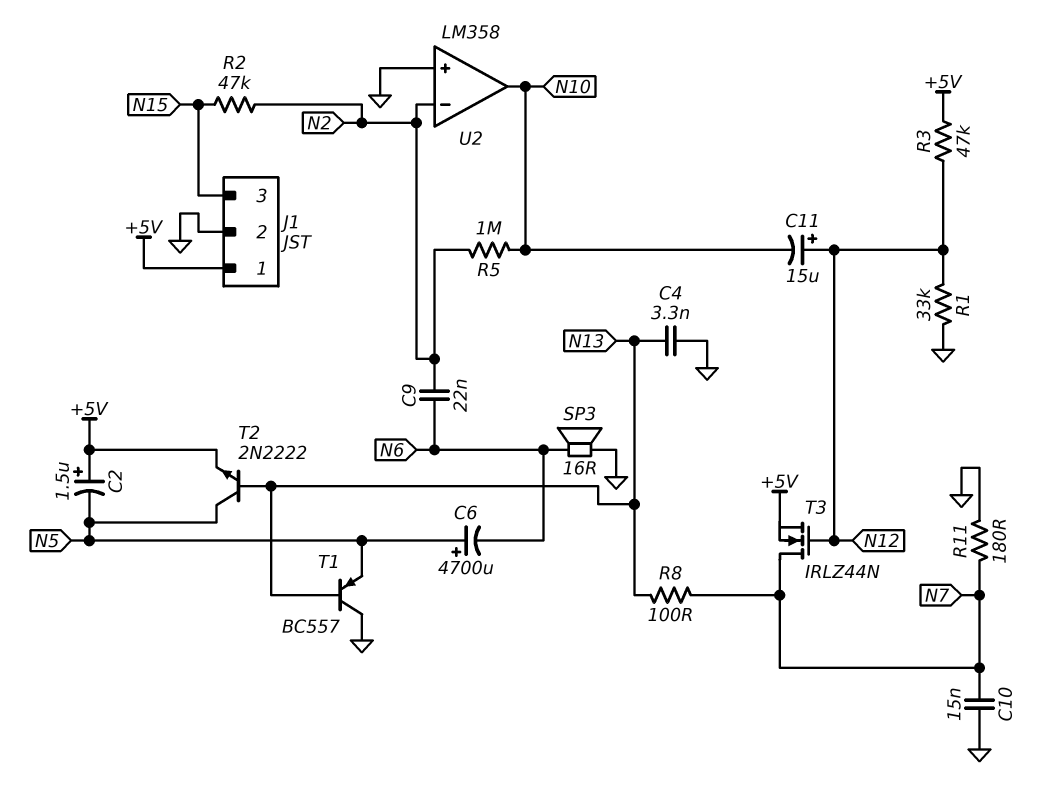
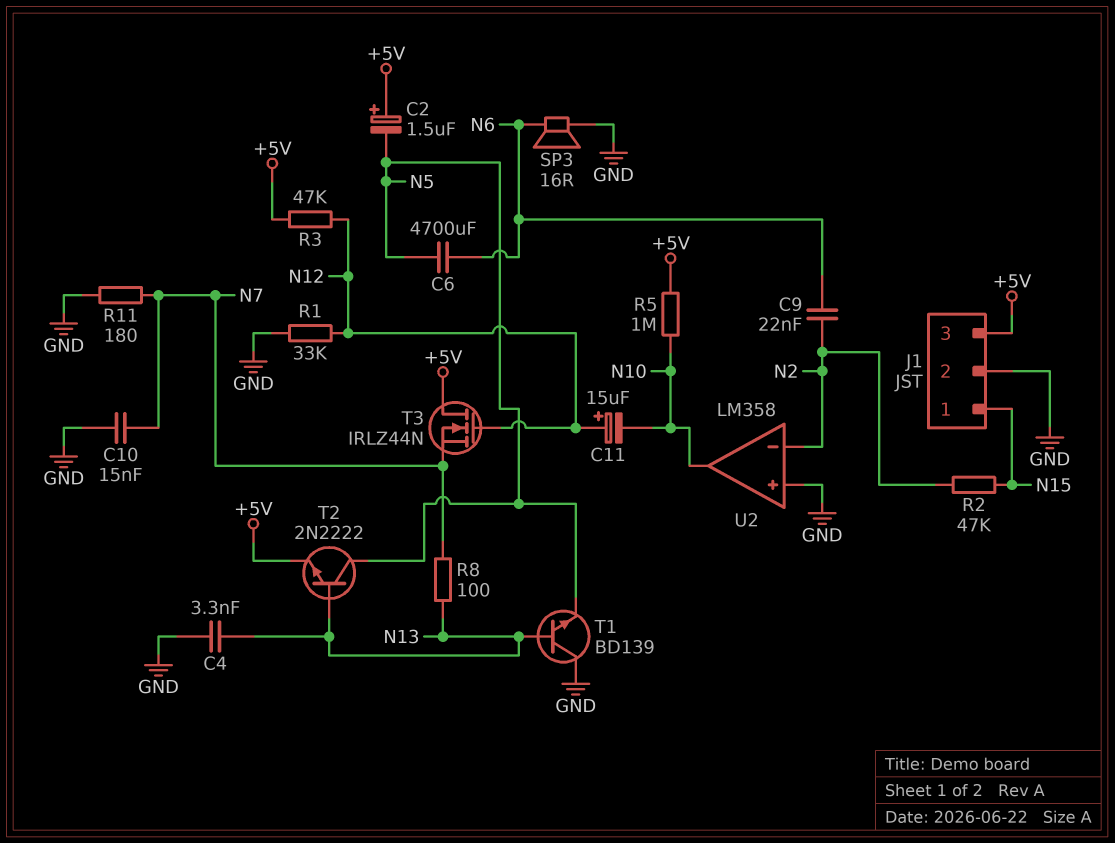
C6: 4700uF (plus N5, minus N6) -> 4700uF (N5, N6)
J1 pin 1: +5V -> N15
J1 pin 3: N15 -> +5V
R5: 1M (N2, N10) -> 1M (+5V, N10)
T1: PNP BC557 (B N13, C GND, E N5) -> NPN BD139 (B N13, C GND, E N5)
T3: NMOS IRLZ44N (G N12, D N7, S +5V) -> NMOS IRLZ44N (G N12, D +5V, S N7)

